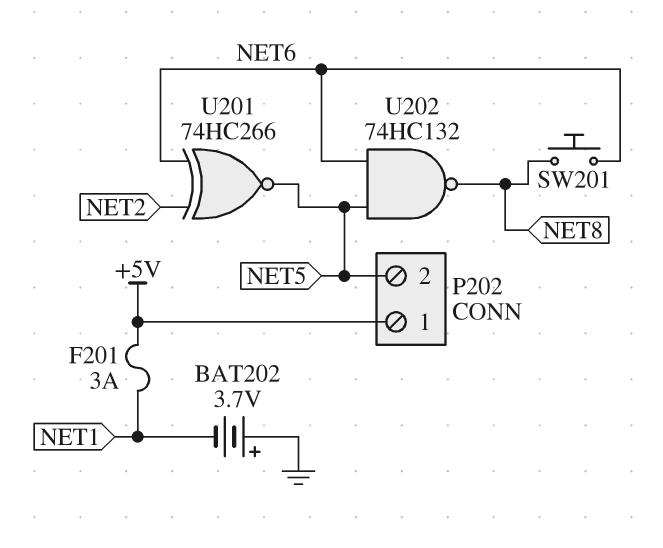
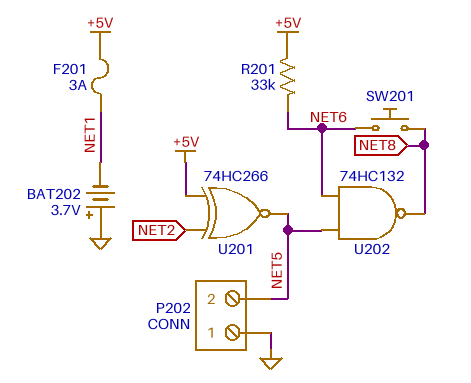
P202 pin 1: +5V -> GND
R201: none -> 33k (+5V, NET6)
U201: XNOR 74HC266 (in NET2, in NET6, out NET5) -> XNOR 74HC266 (in +5V, in NET2, out NET5)

